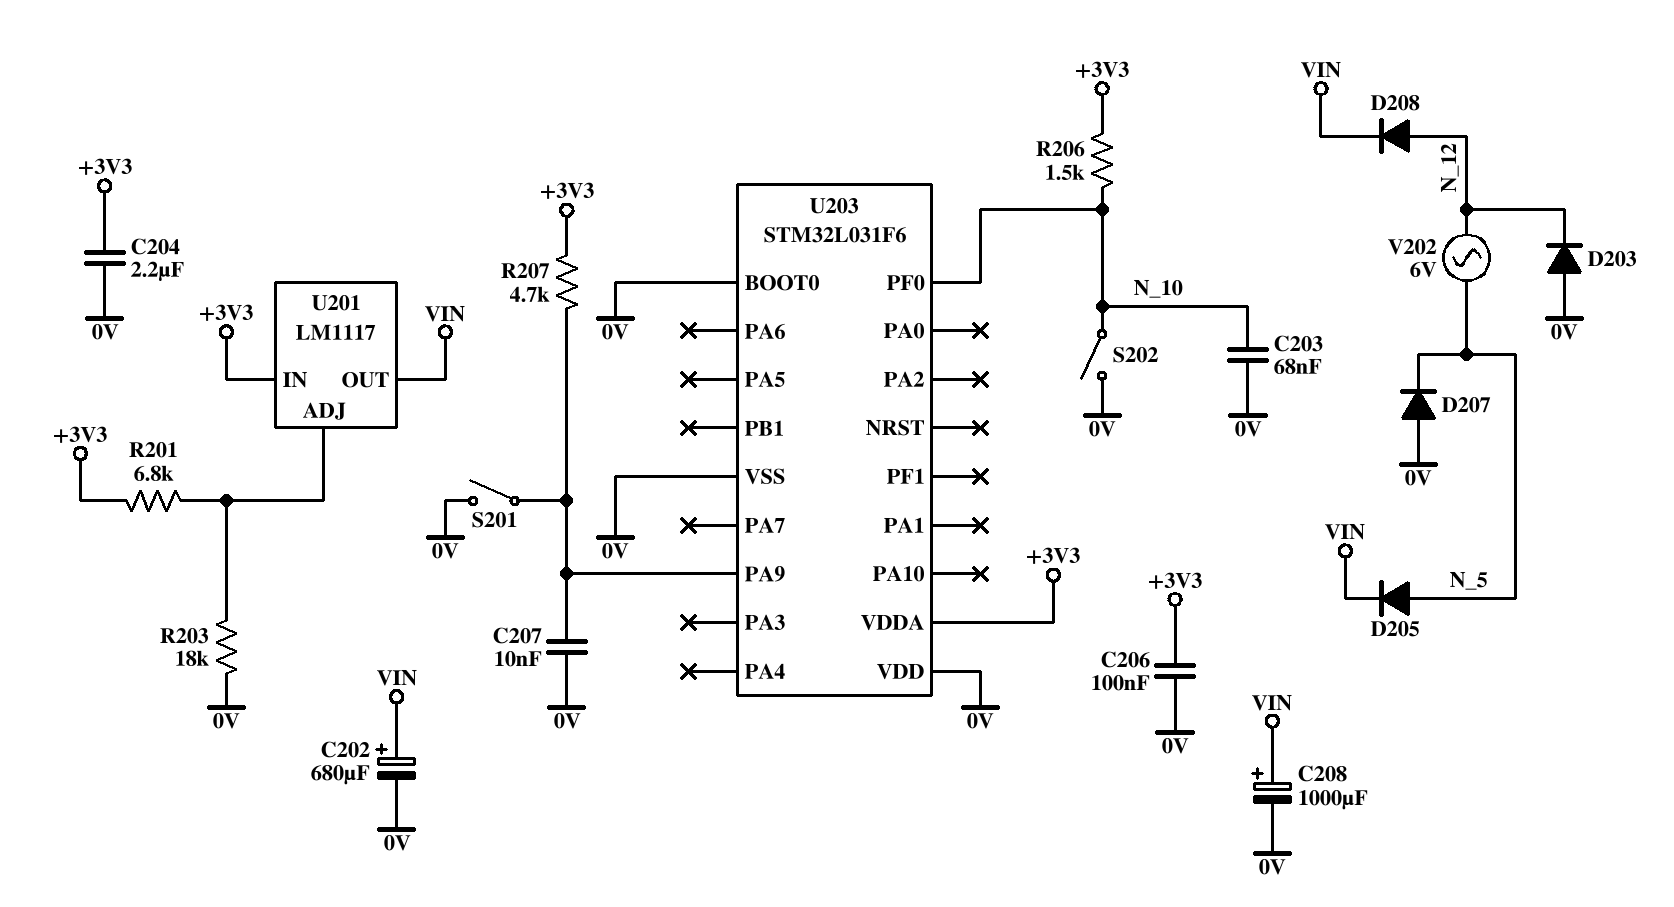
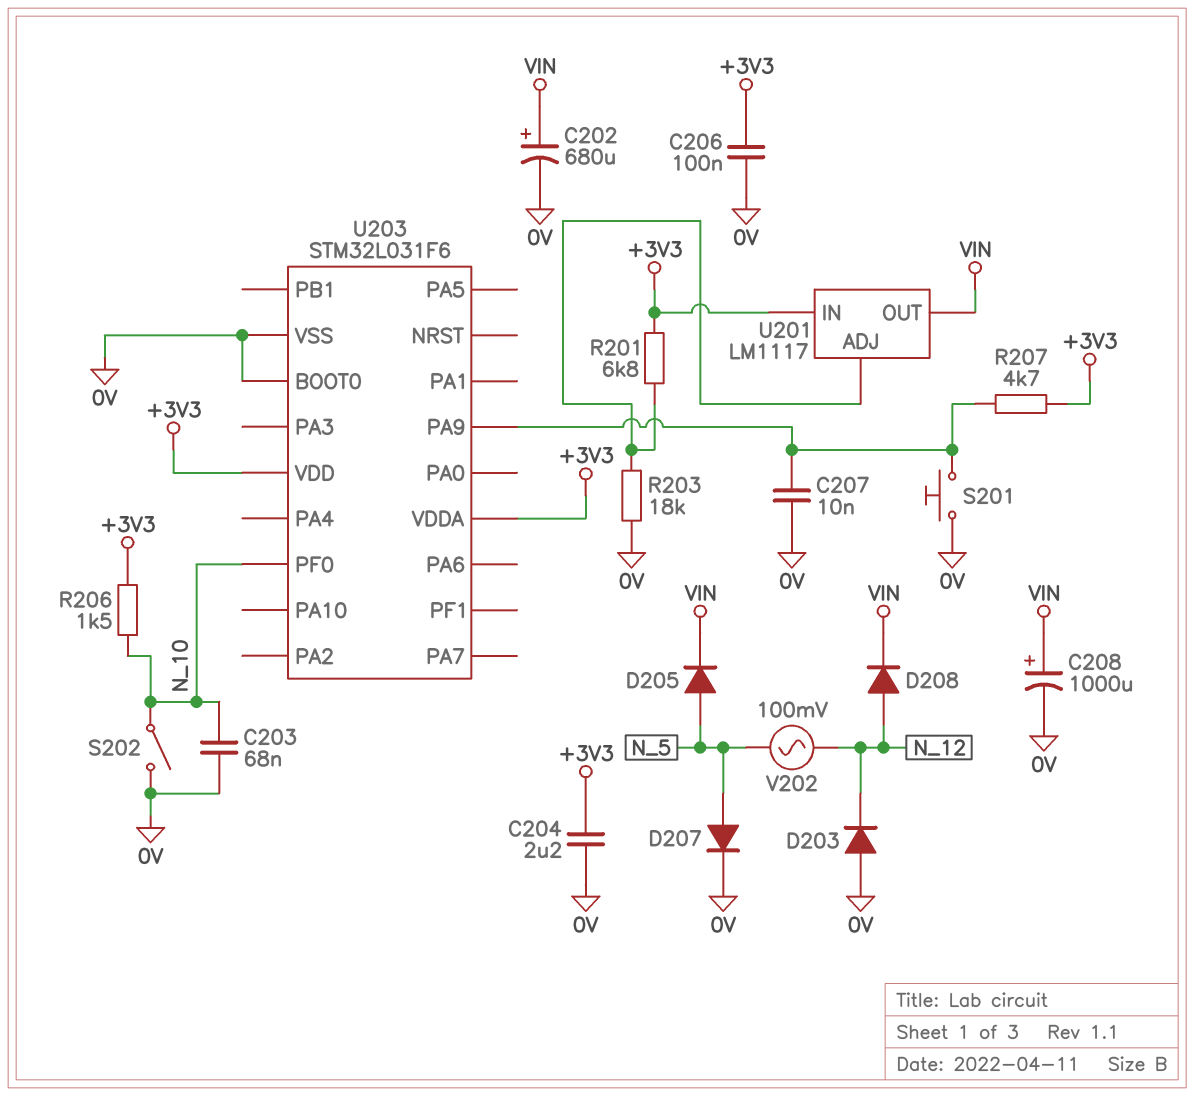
D207: diode (A 0V, K N_5) -> diode (A N_5, K 0V)
S201: switch (0V, U203/PA9) -> button (0V, U203/PA9)
U203 pin VDD: 0V -> +3V3
V202: AC 6V (N_5, N_12) -> AC 100mV (N_5, N_12)

